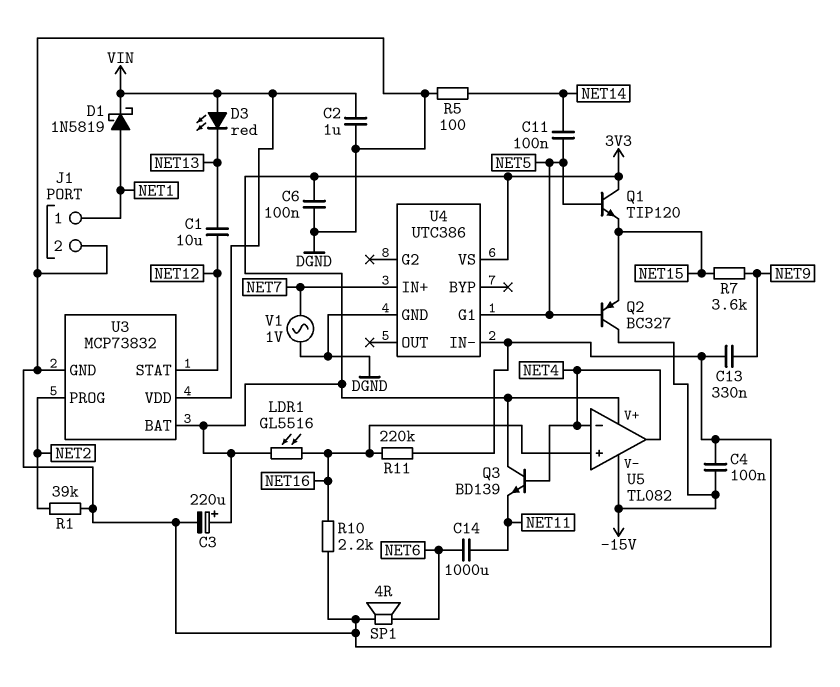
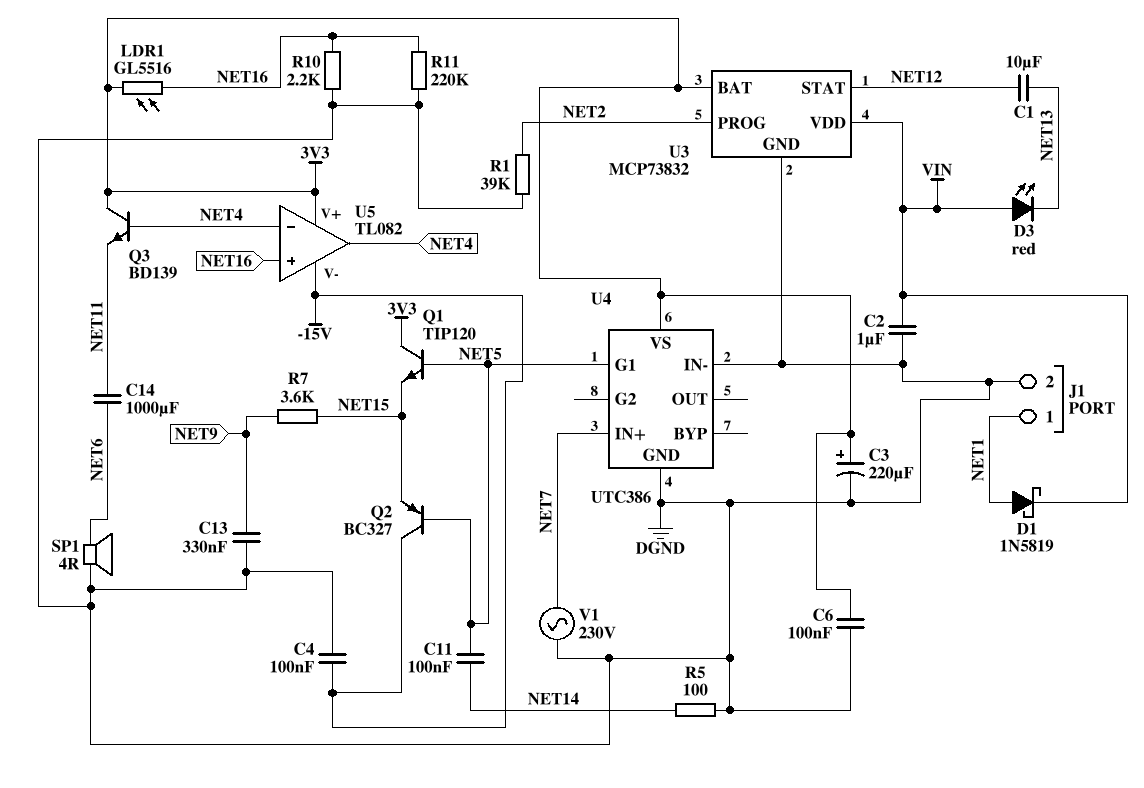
V1: AC 1V (DGND, NET7) -> AC 230V (DGND, NET7)

